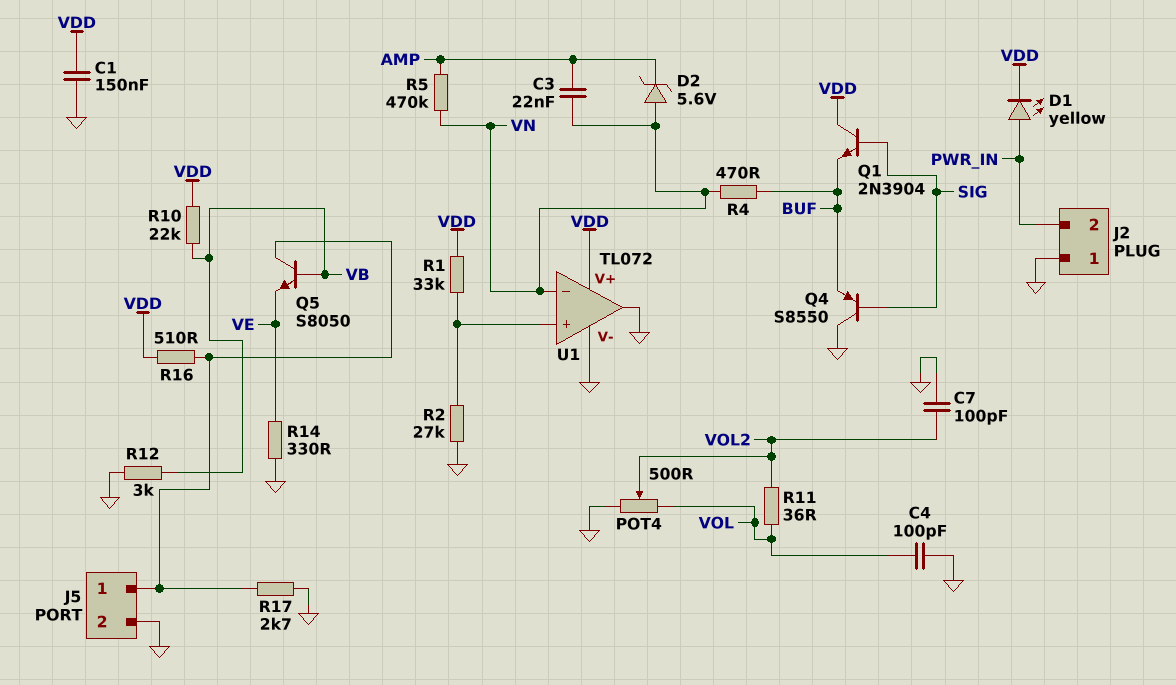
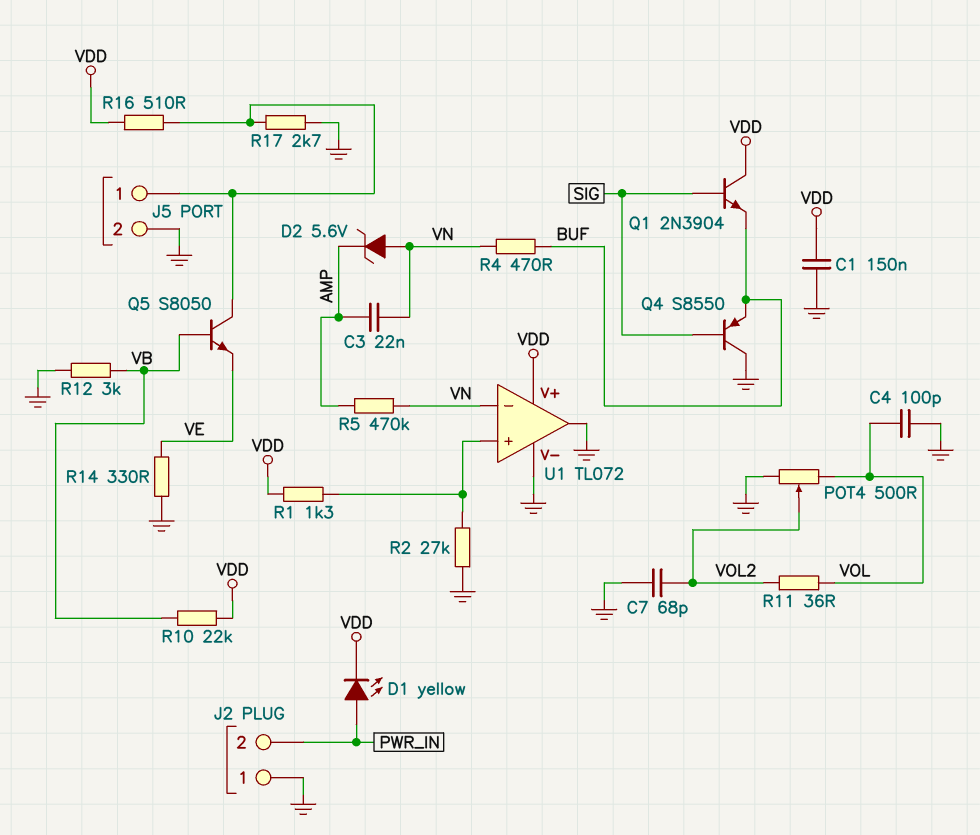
C7: 100pF (GND, VOL2) -> 68pF (GND, VOL2)
R1: 33k (U1/in+, VDD) -> 1.3k (U1/in+, VDD)

